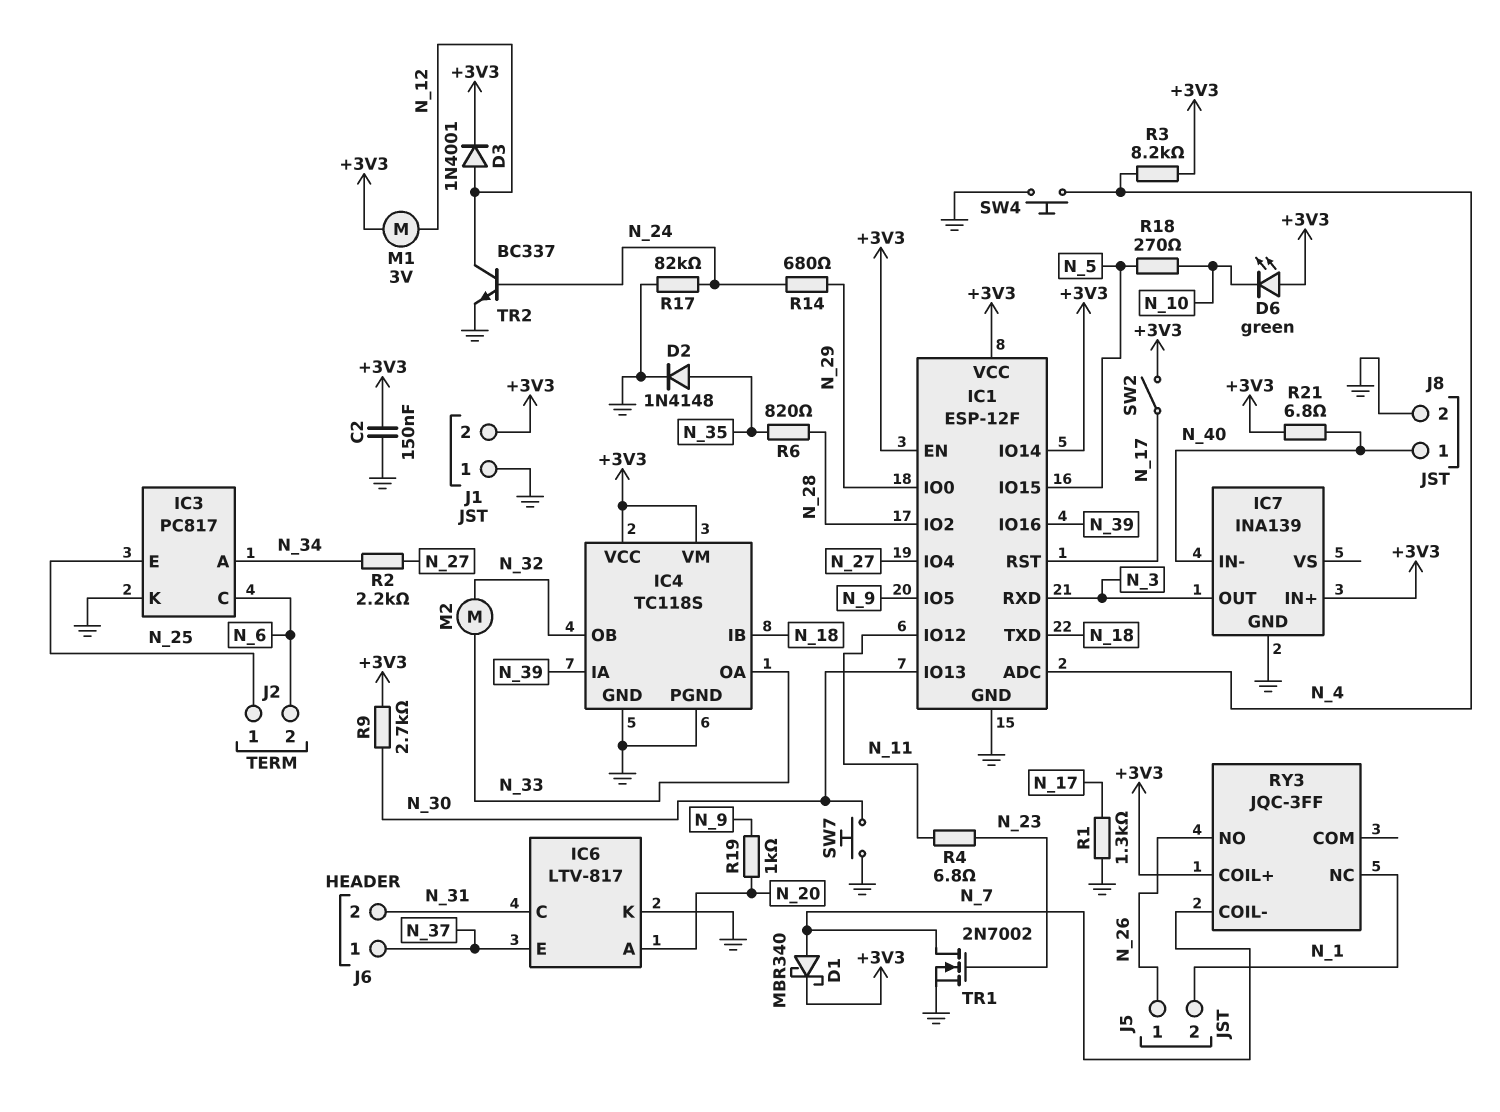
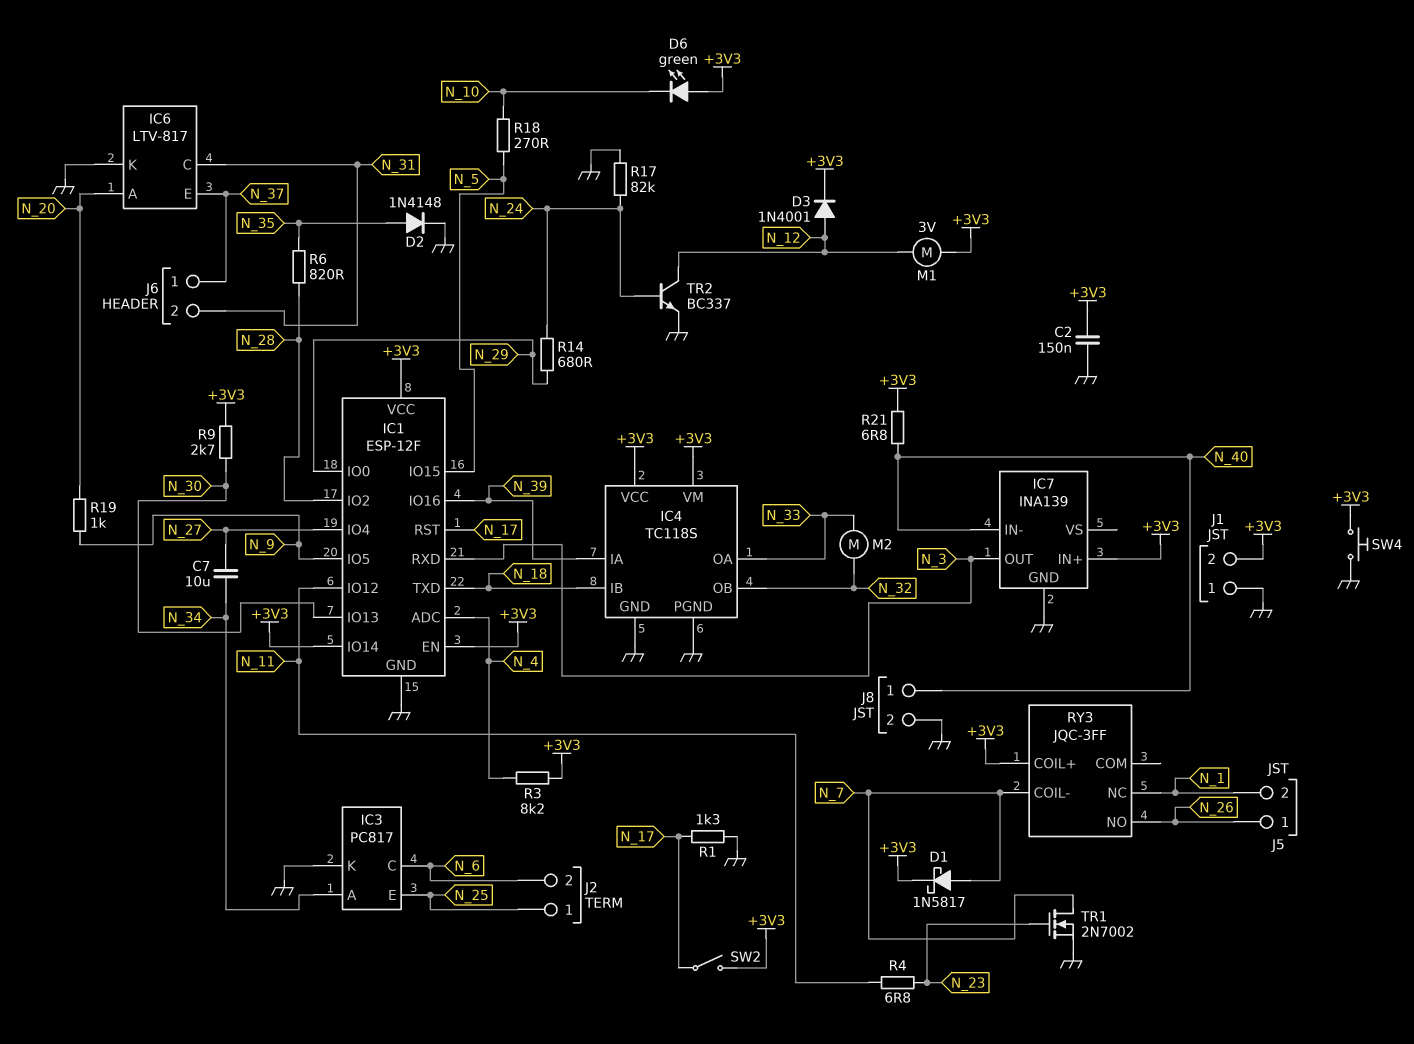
C7: none -> 10uF (N_27, N_34)
D1: schottky MBR340 (A N_7, K +3V3) -> schottky 1N5817 (A N_7, K +3V3)
R2: 2.2k (N_27, N_34) -> none
SW4: button (GND, N_4) -> button (+3V3, GND)
SW7: button (GND, N_30) -> none

